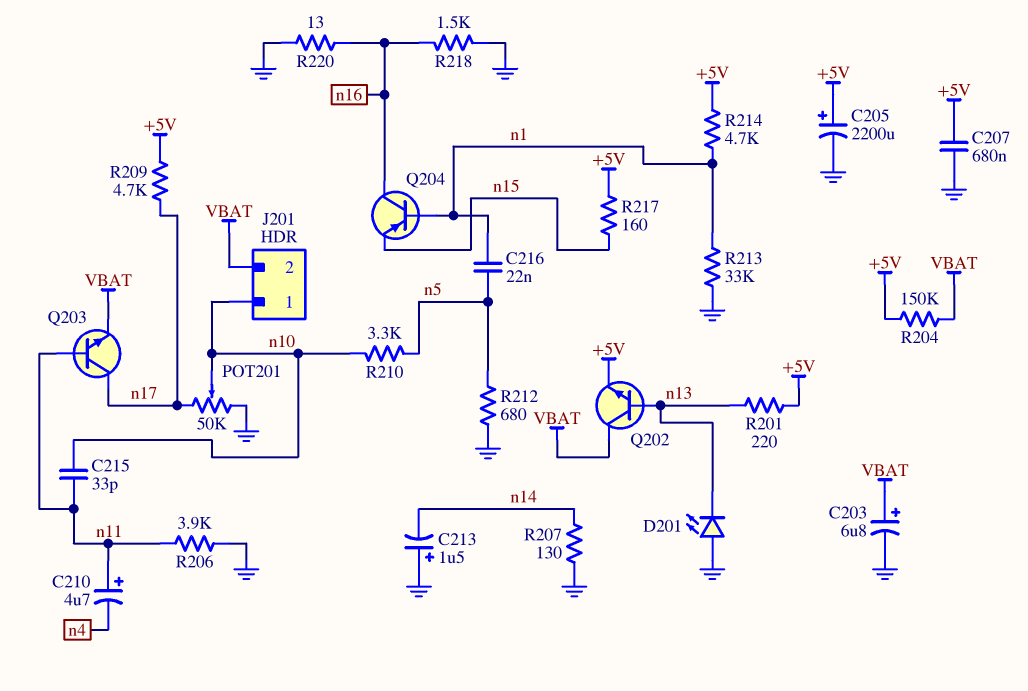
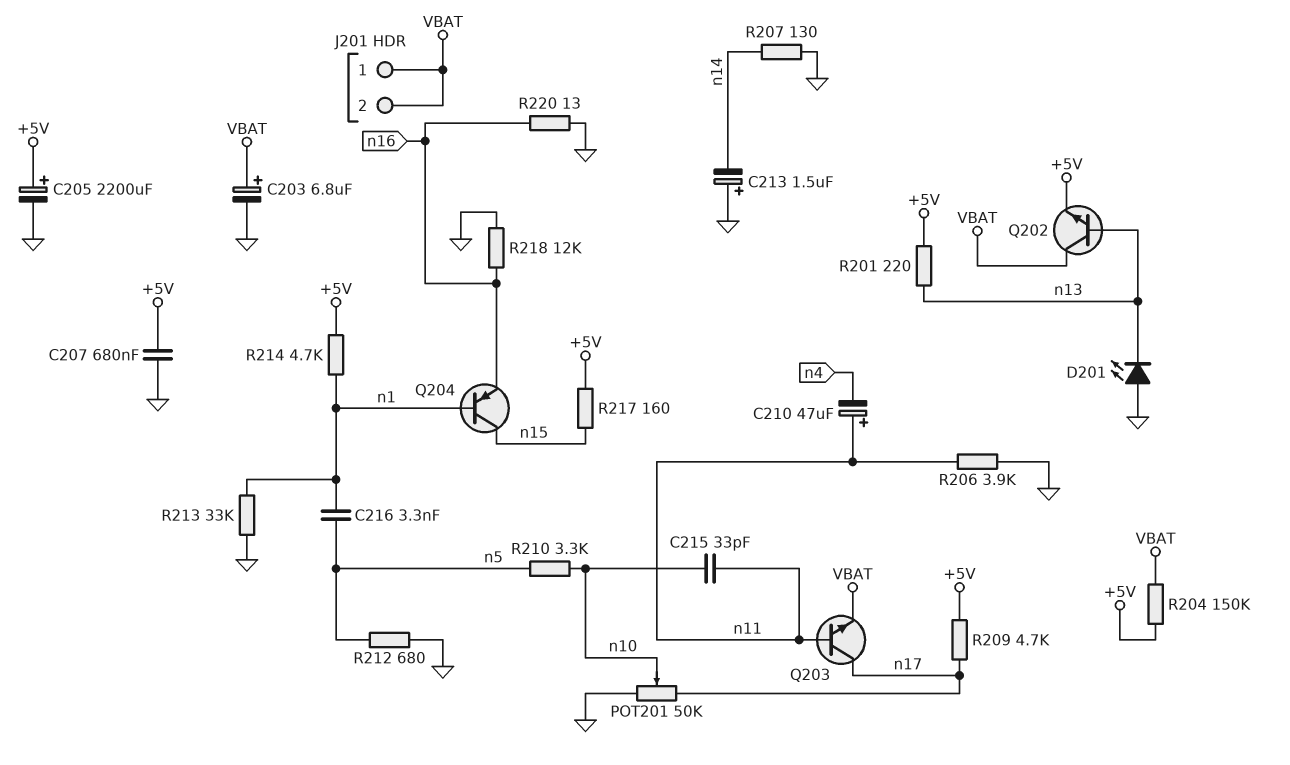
C210: 4.7uF (plus n11, minus n4) -> 47uF (plus n11, minus n4)
C216: 22nF (n1, n5) -> 3.3nF (n1, n5)
J201 pin 1: n10 -> VBAT
Q204: PNP (B n1, C n16, E n15) -> PNP (B n1, C n15, E n16)
R218: 1.5k (GND, n16) -> 12k (GND, n16)

